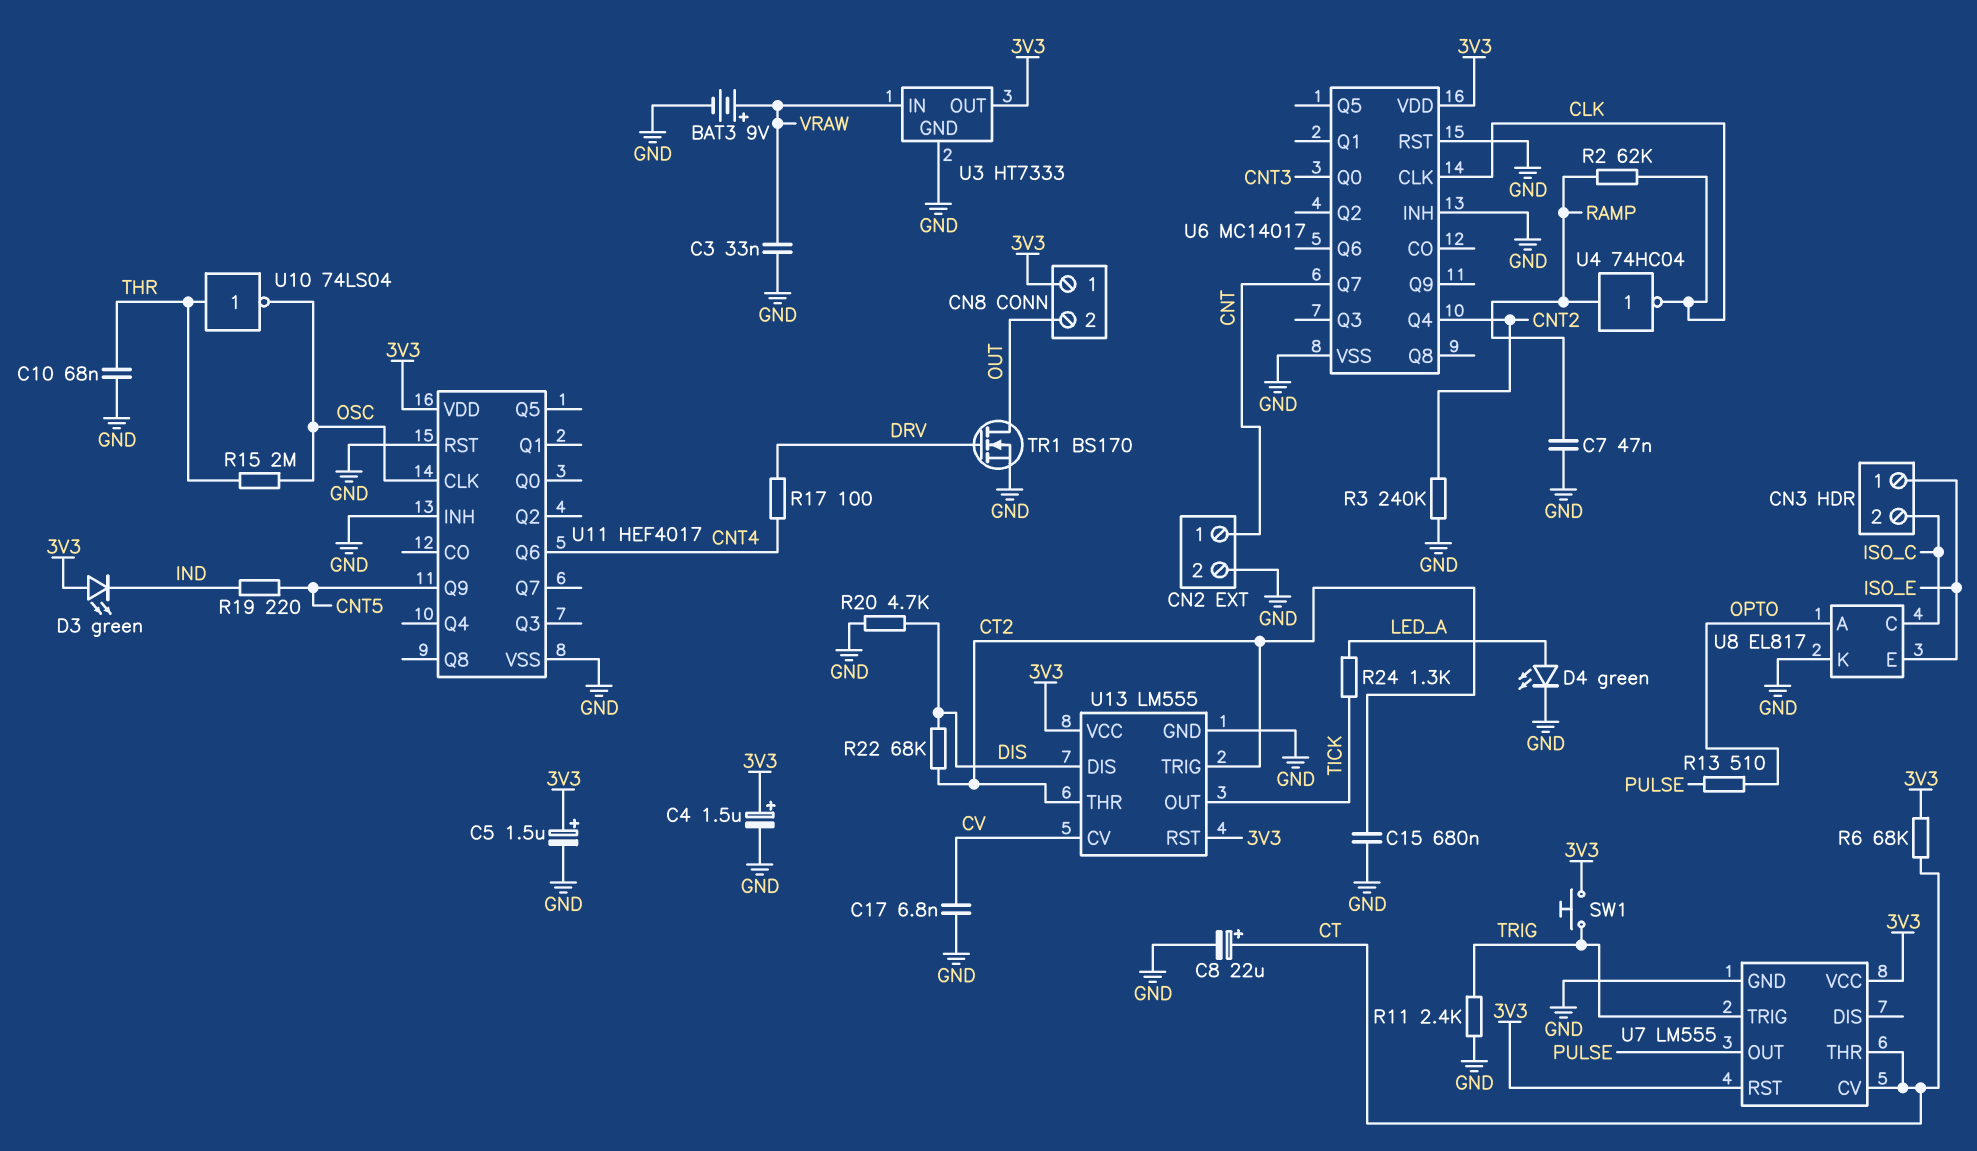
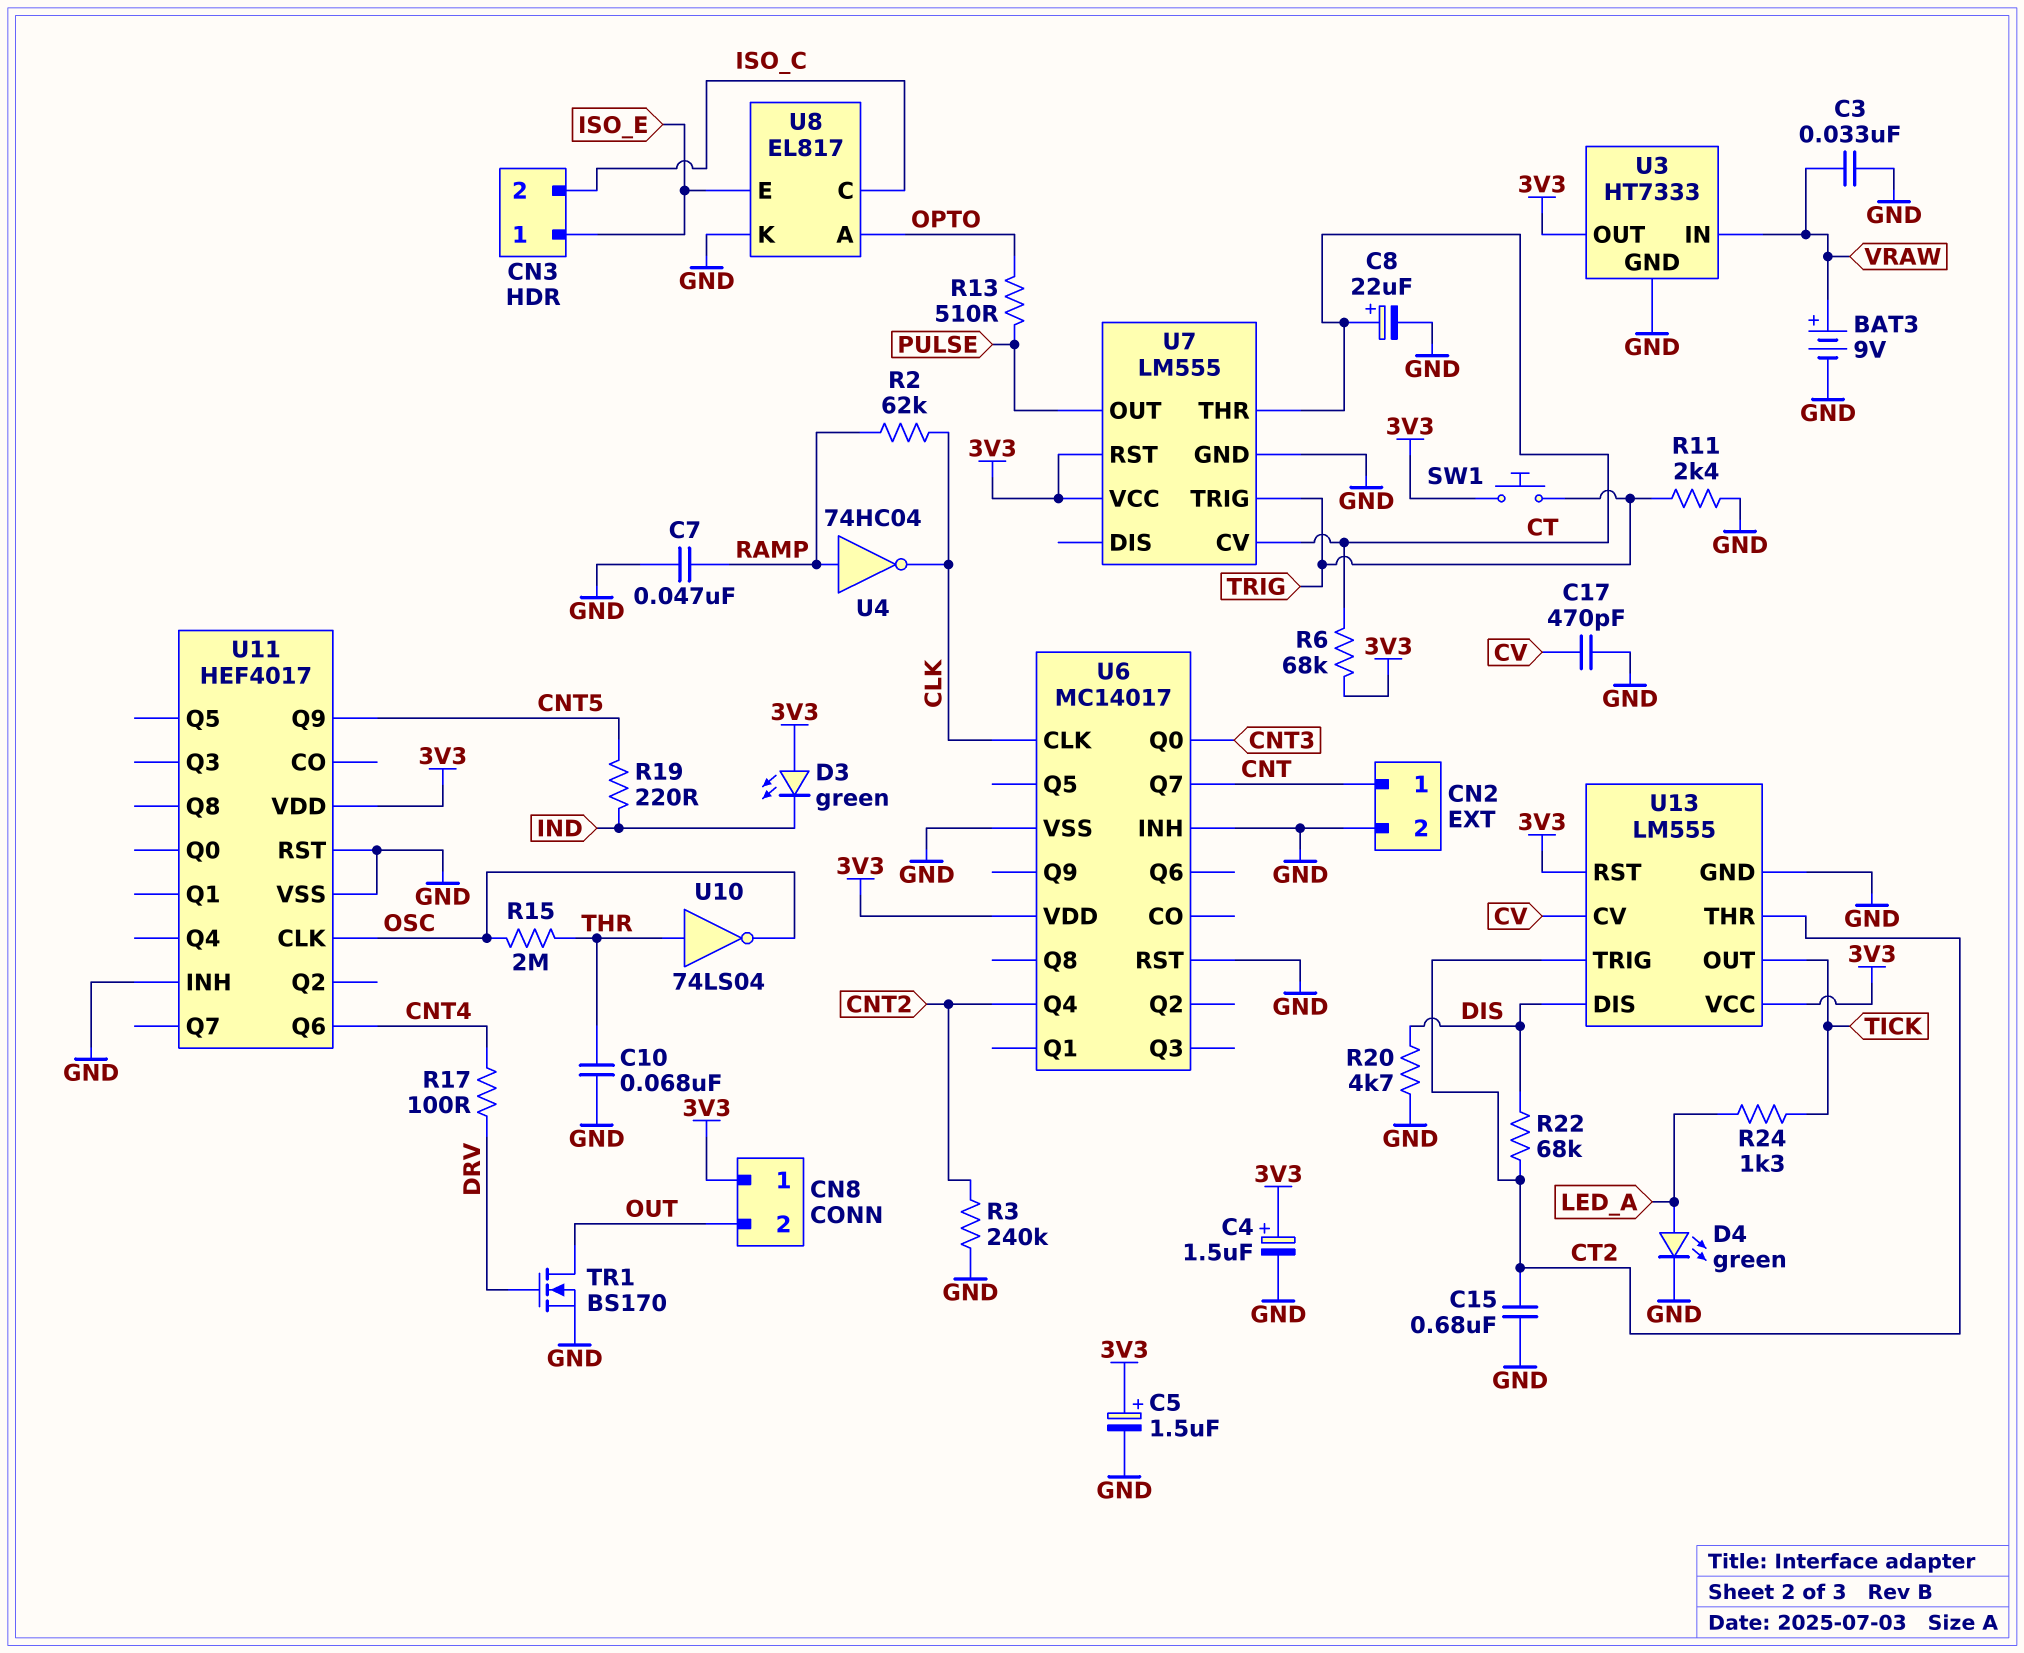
C17: 6.8nF (CV, GND) -> 470pF (CV, GND)

